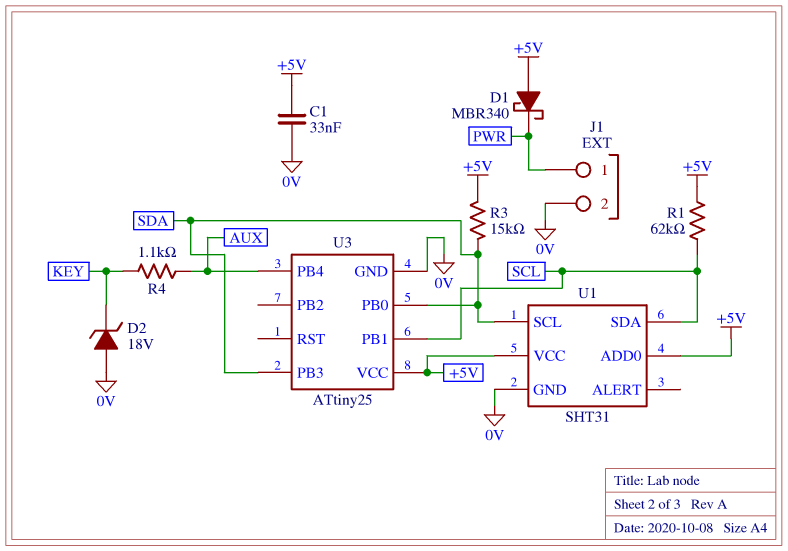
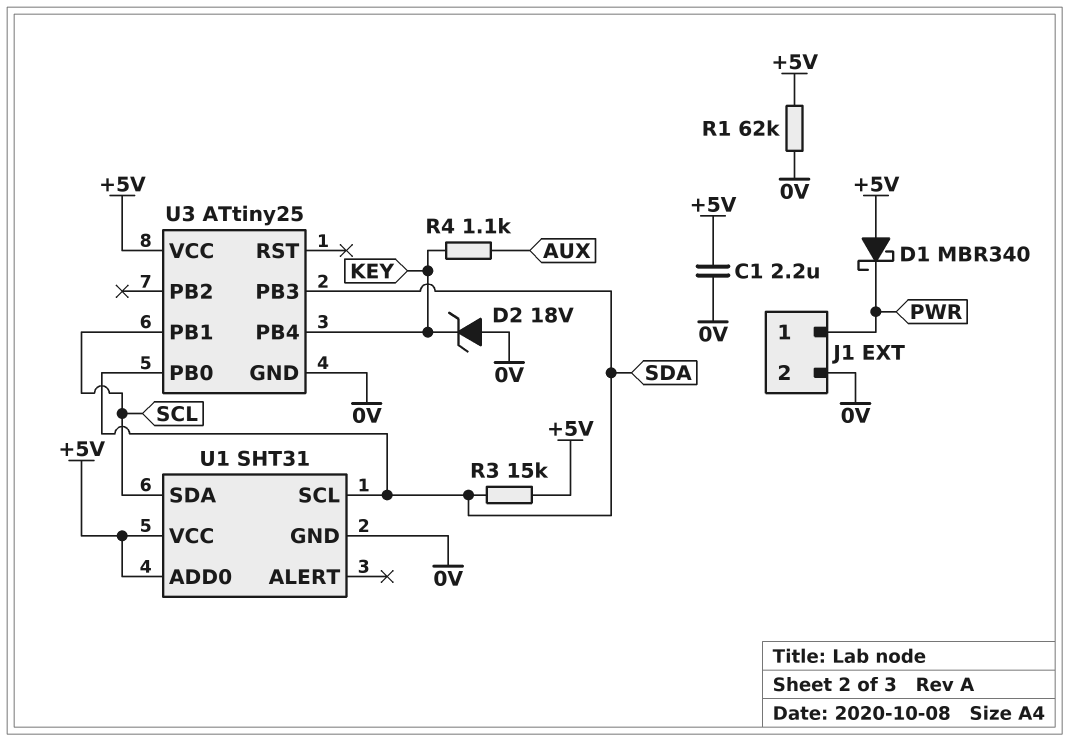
C1: 33nF (+5V, 0V) -> 2.2uF (+5V, 0V)
R1: 62k (+5V, SCL) -> 62k (+5V, 0V)
U3 pin PB4: AUX -> KEY

